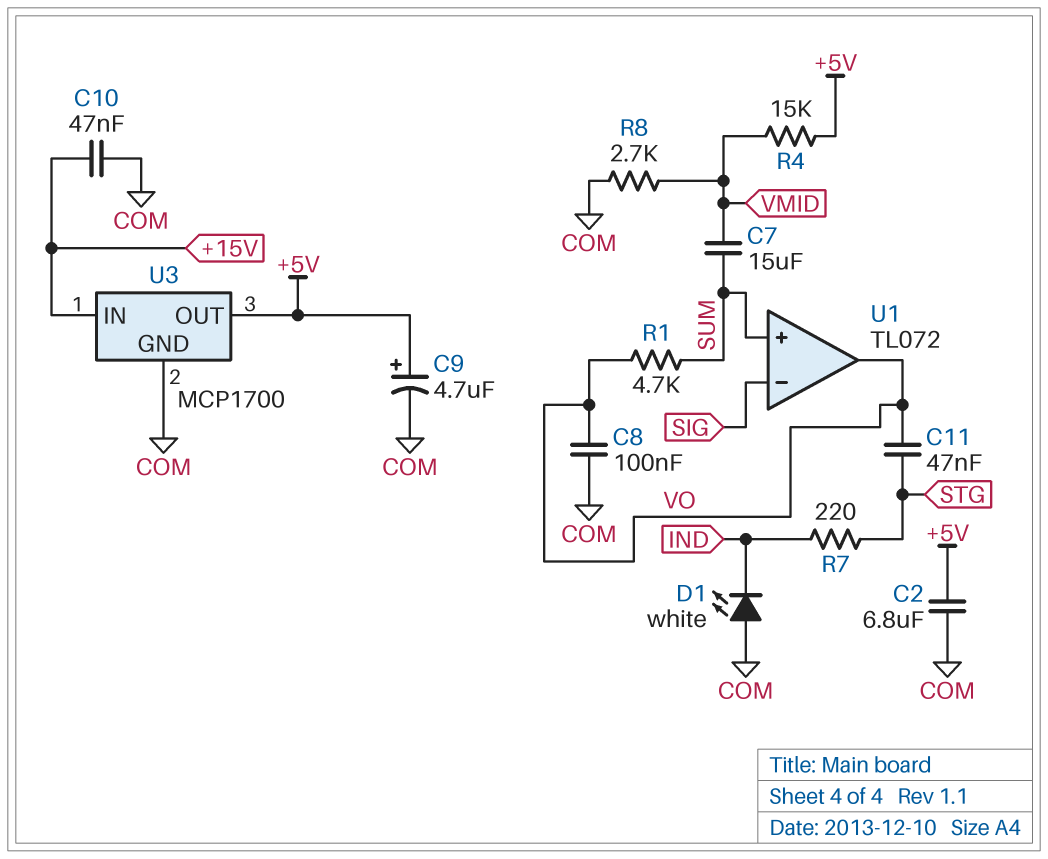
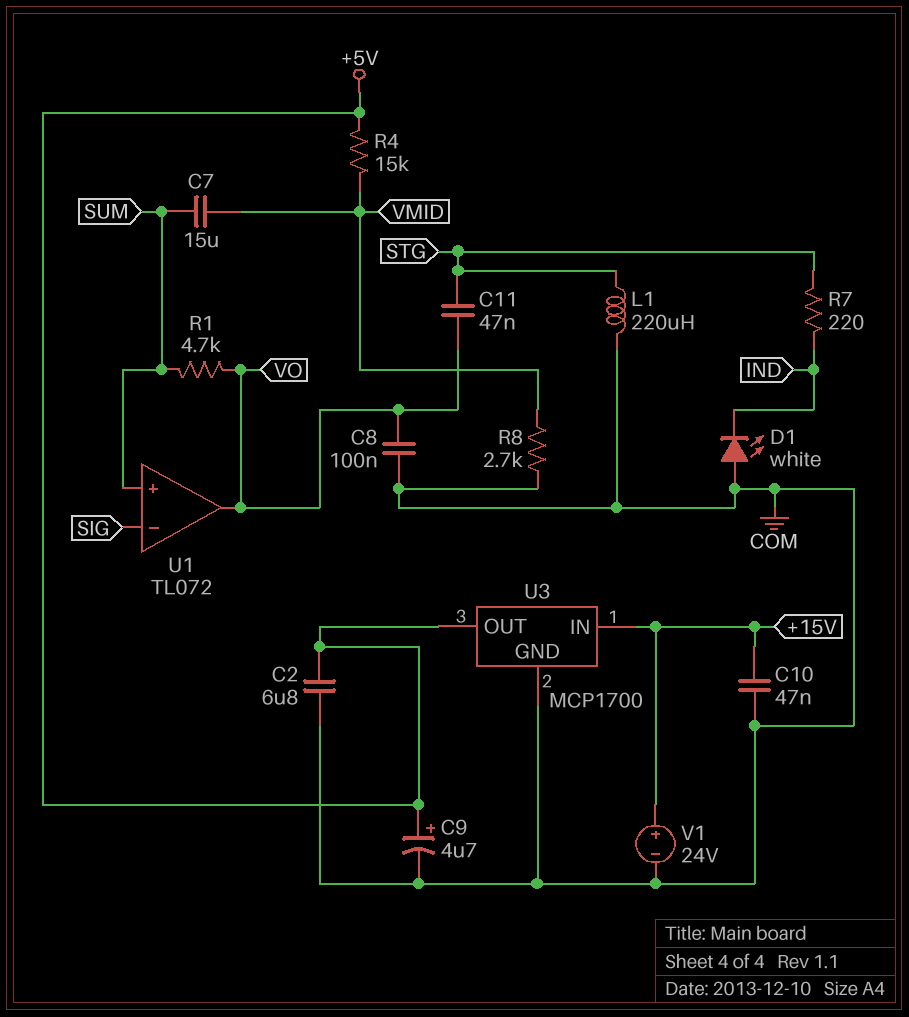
L1: none -> 220uH (COM, STG)
V1: none -> 24V (plus +15V, minus COM)

